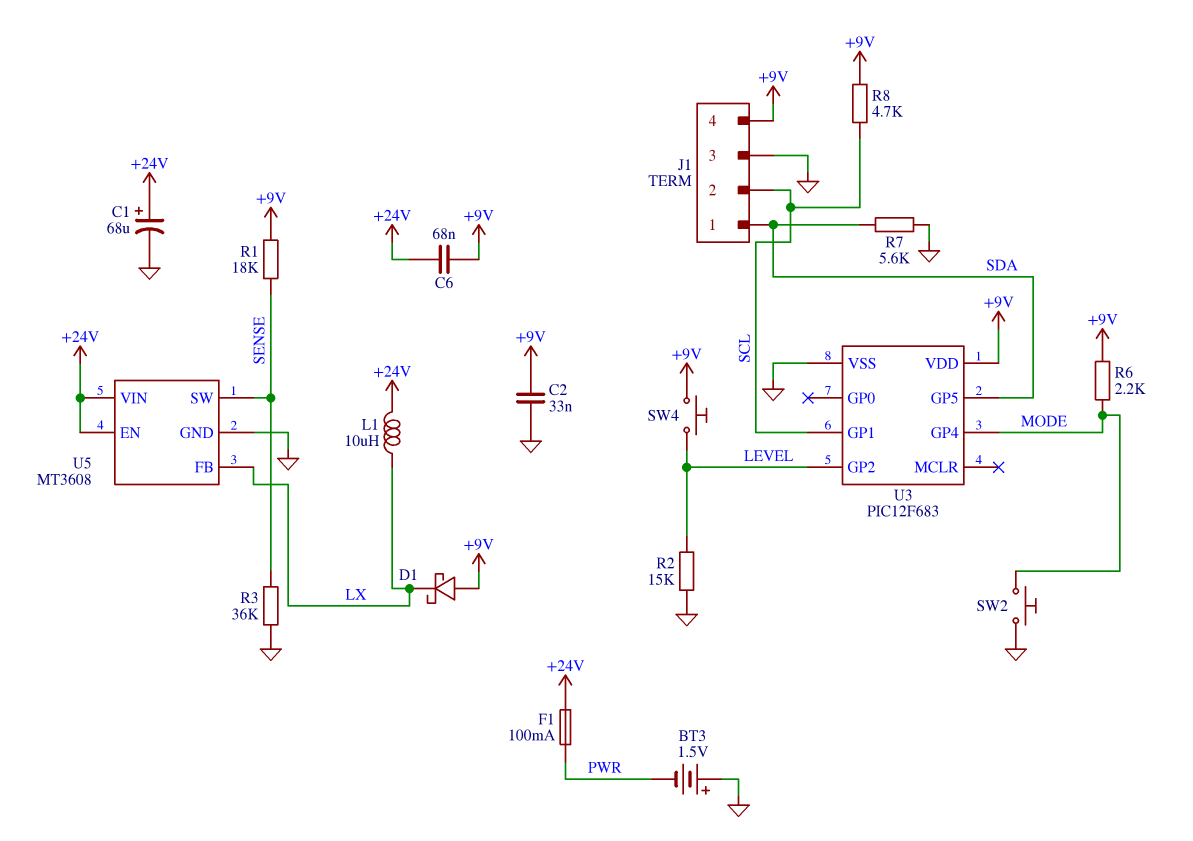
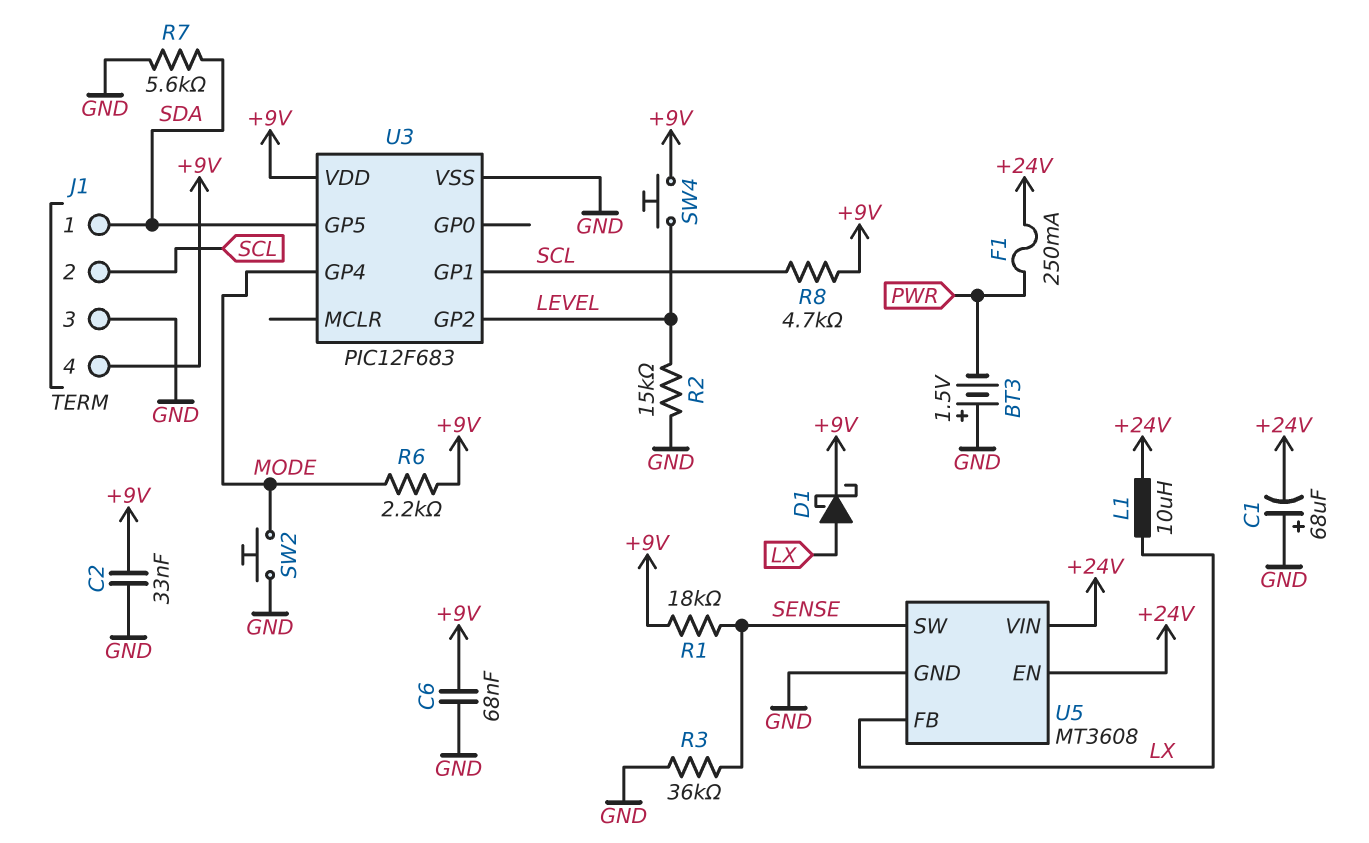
C1: 68uF (plus +24V, minus GND) -> 68uF (plus GND, minus +24V)
C6: 68nF (+9V, +24V) -> 68nF (+9V, GND)
D1: schottky (A +9V, K LX) -> schottky (A LX, K +9V)
F1: 100mA (+24V, PWR) -> 250mA (+24V, PWR)

